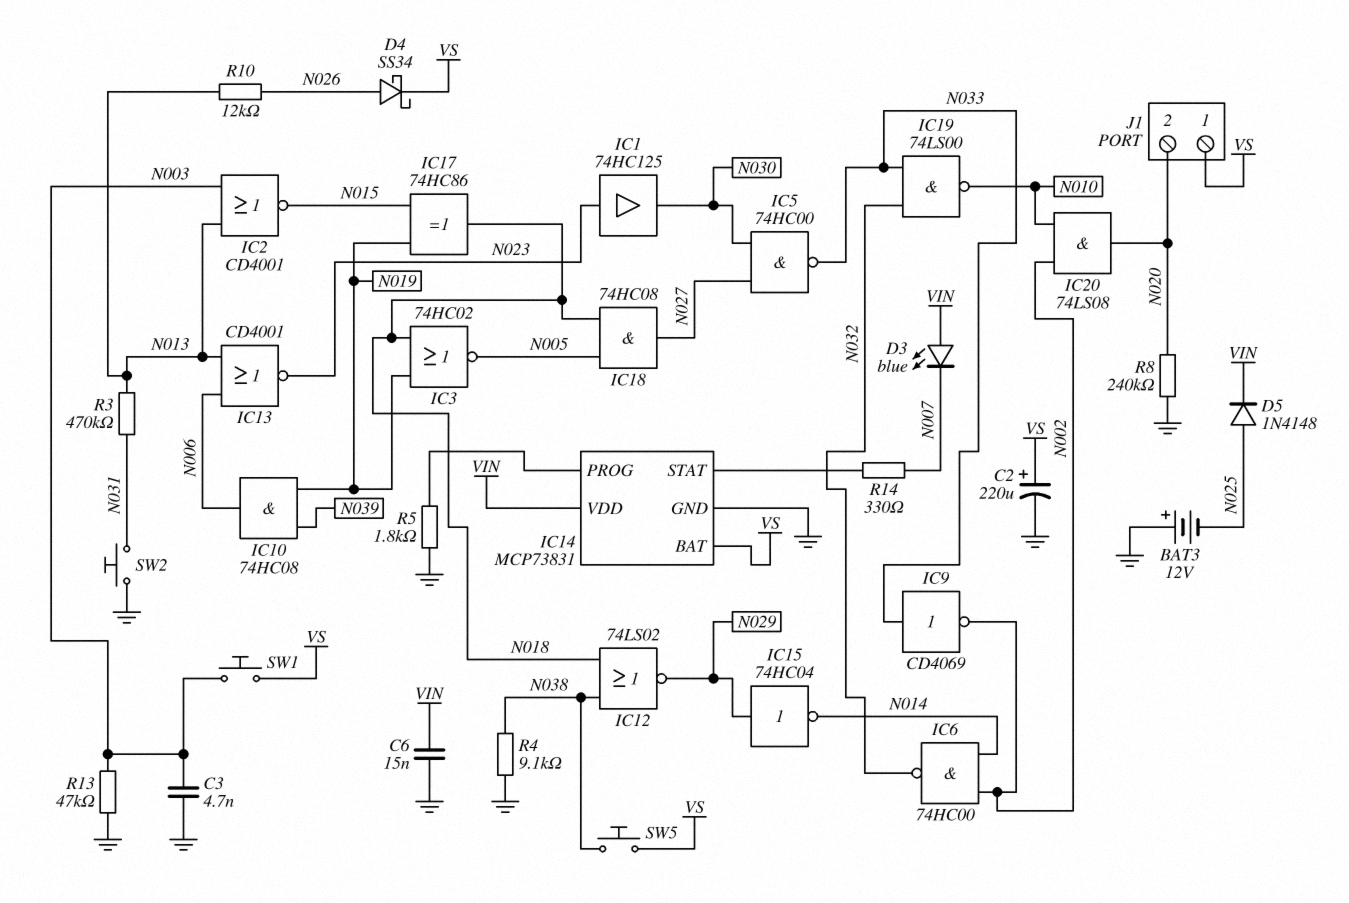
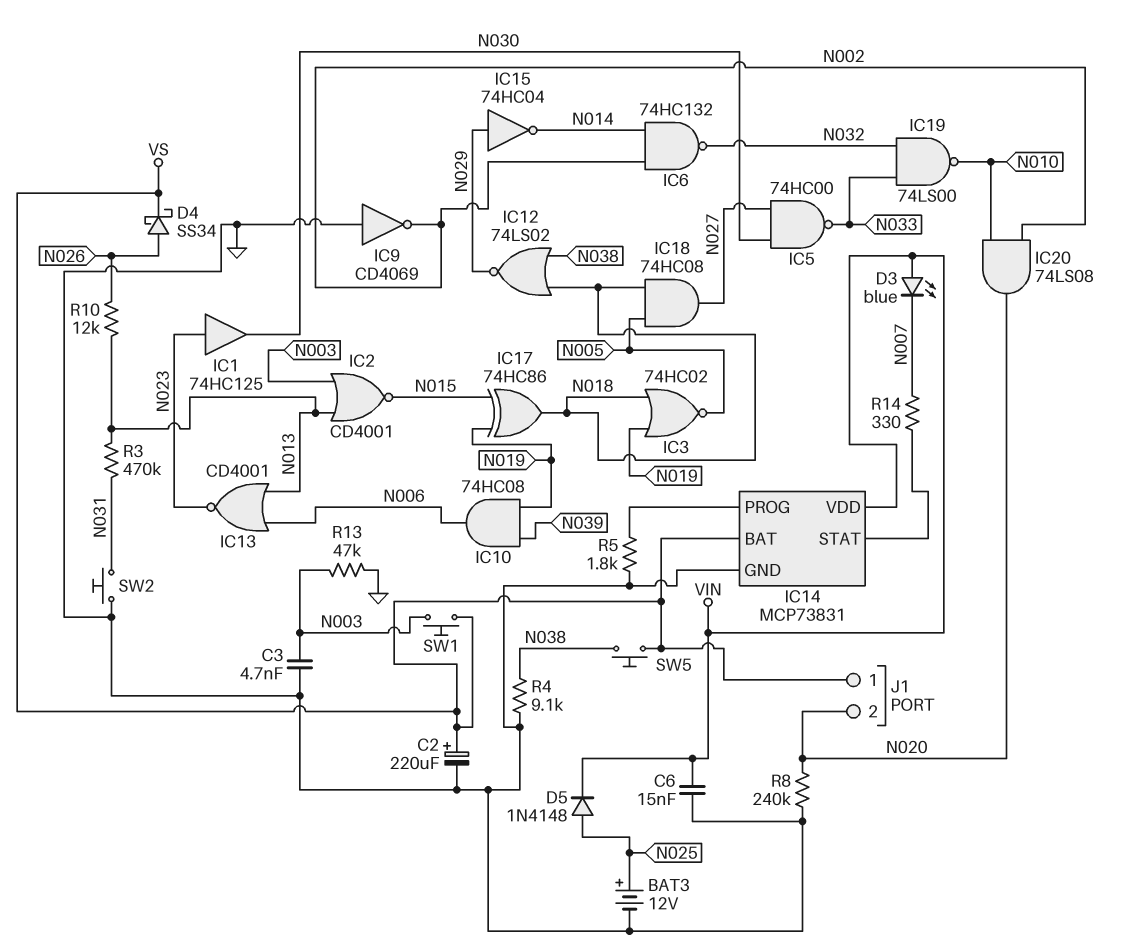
BAT3: 12V (plus GND, minus N025) -> 12V (plus N025, minus GND)
IC6: NAND 74HC00 (in N002, in N014, out N032) -> NAND 74HC132 (in N002, in N014, out N032)
IC9: NOT CD4069 (in N033, out N002) -> NOT CD4069 (in GND, out N002)

